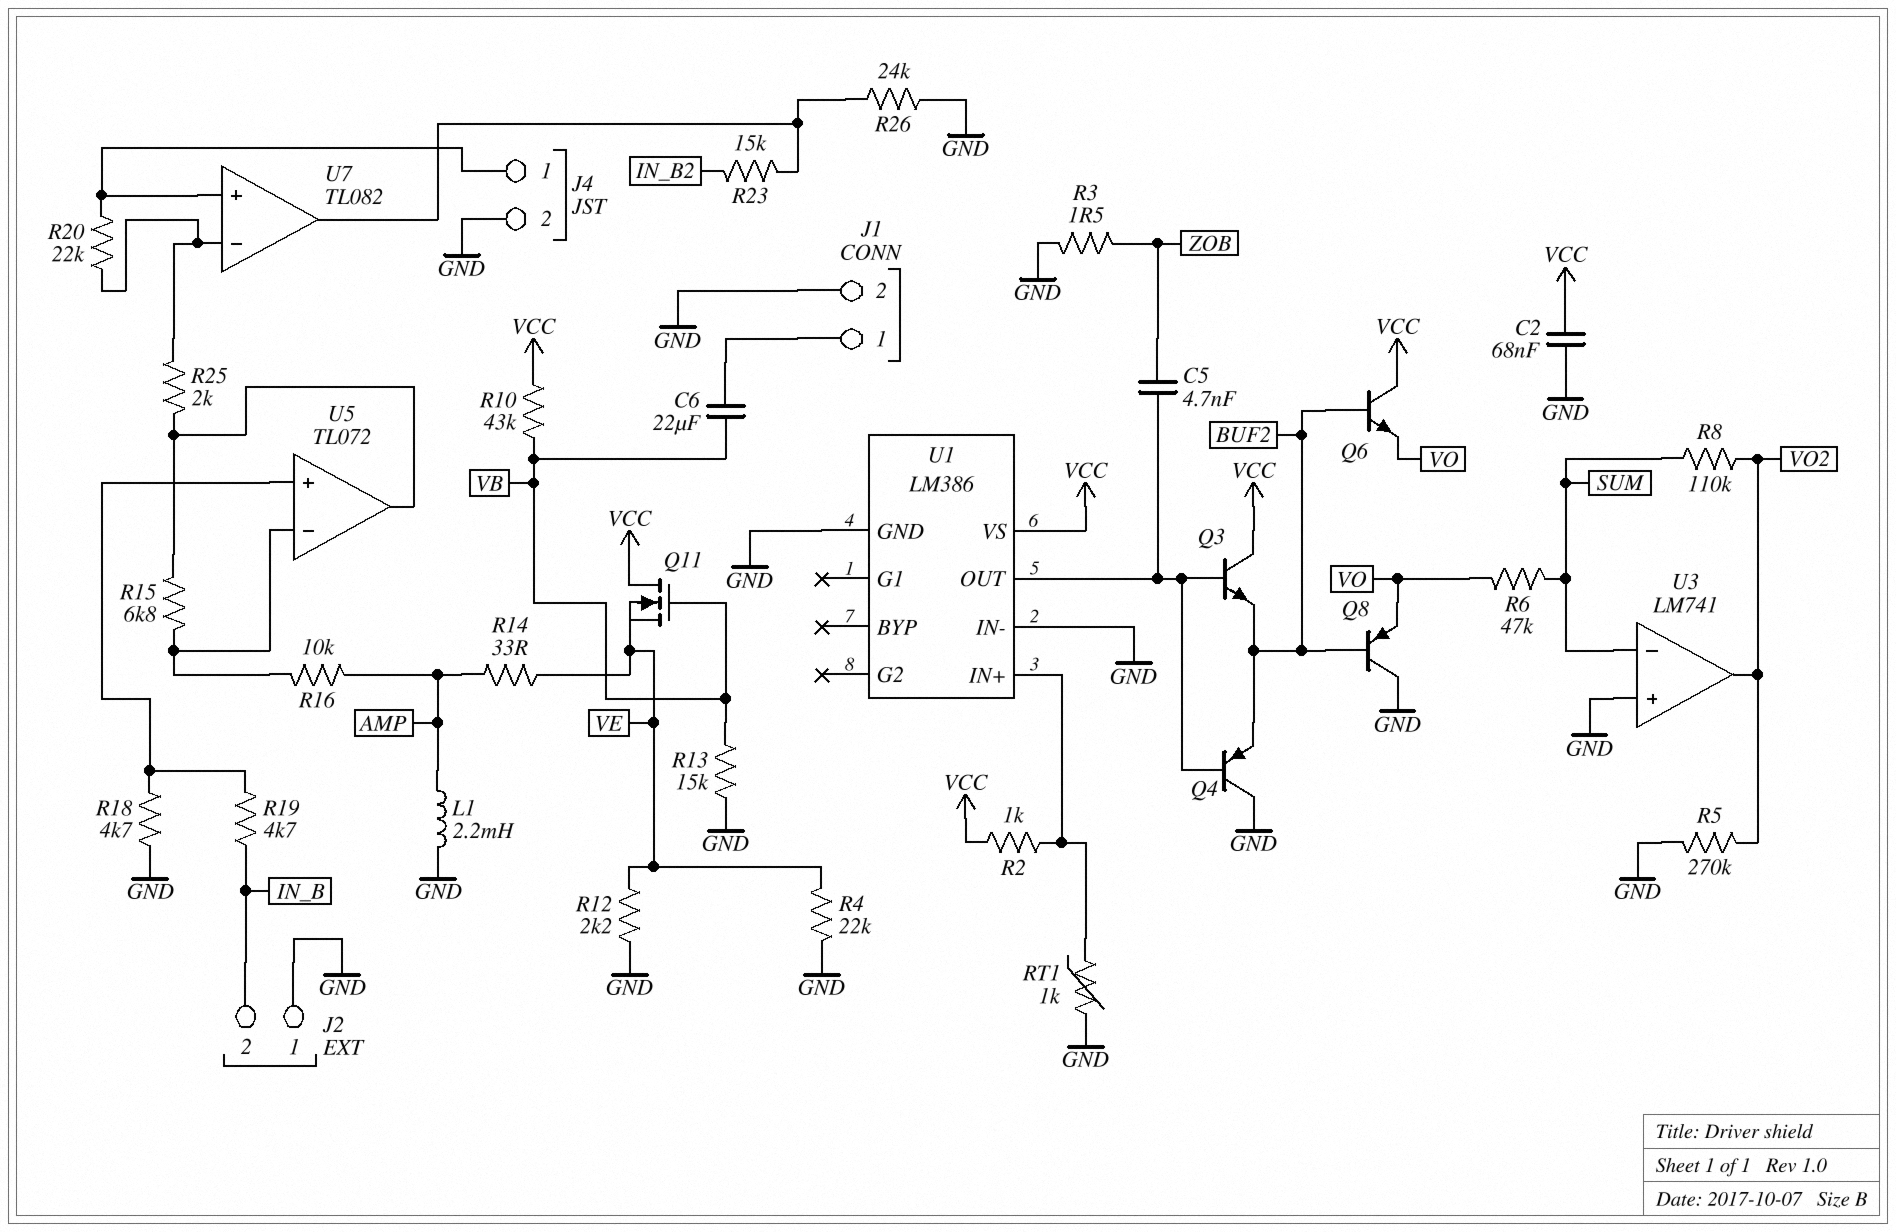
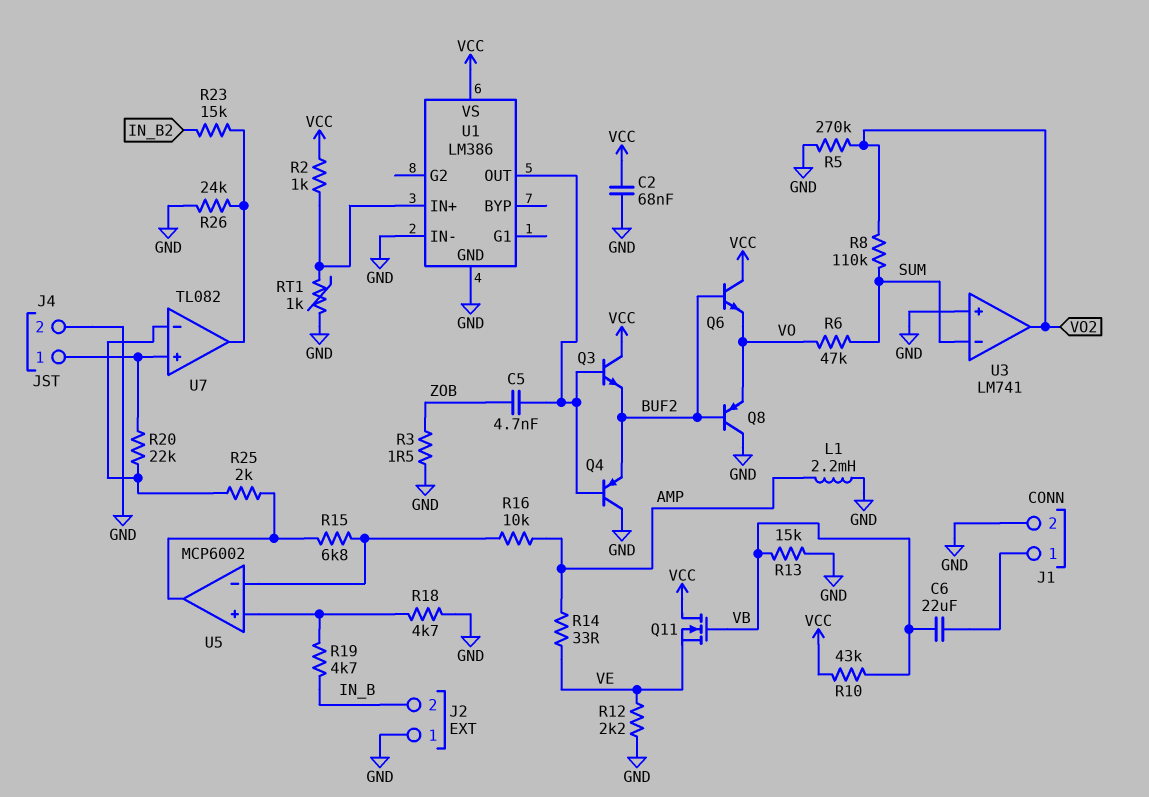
R4: 22k (GND, VE) -> none
U5: TL072 -> MCP6002

